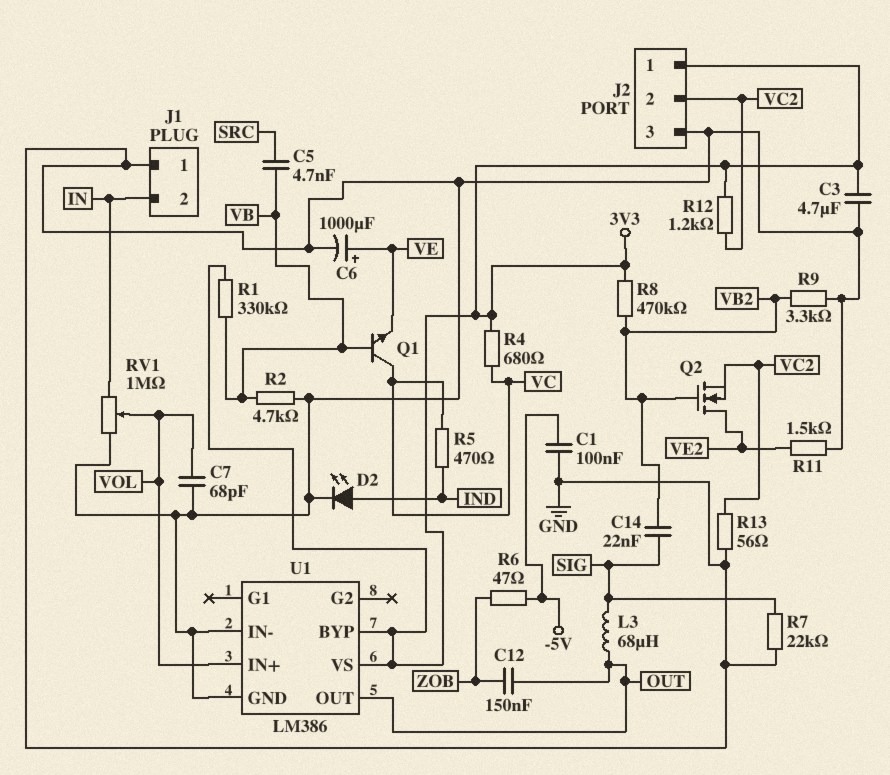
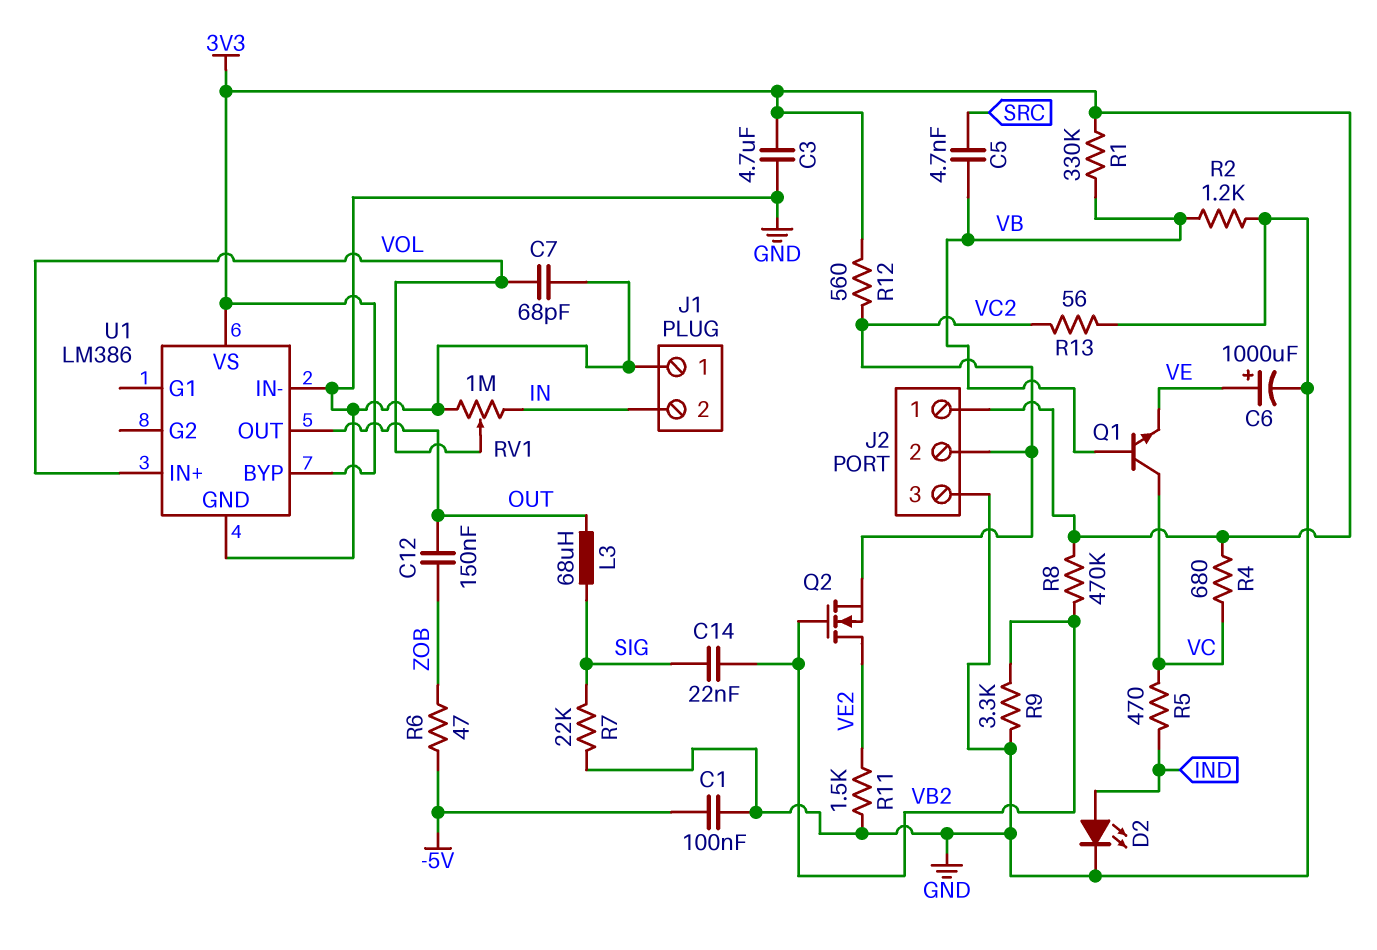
R2: 4.7k (GND, VB) -> 1.2k (GND, VB)
R12: 1.2k (3V3, VC2) -> 560 (3V3, VC2)

